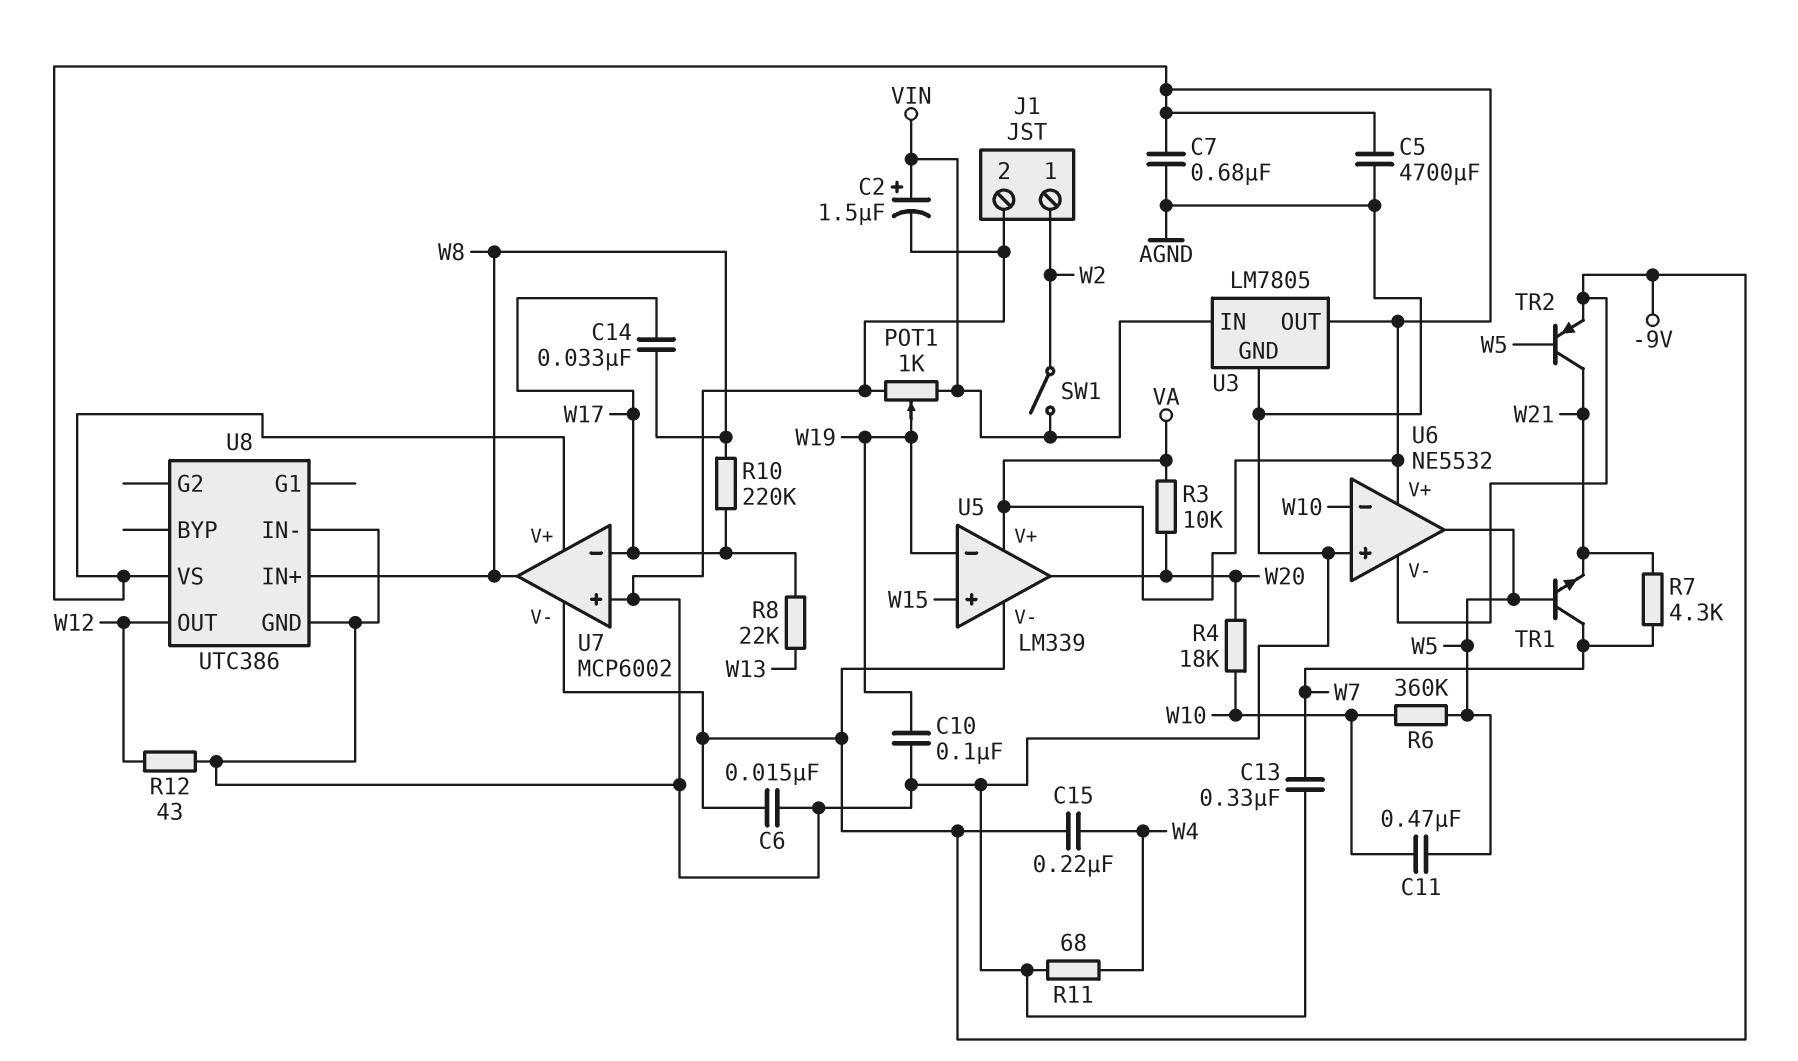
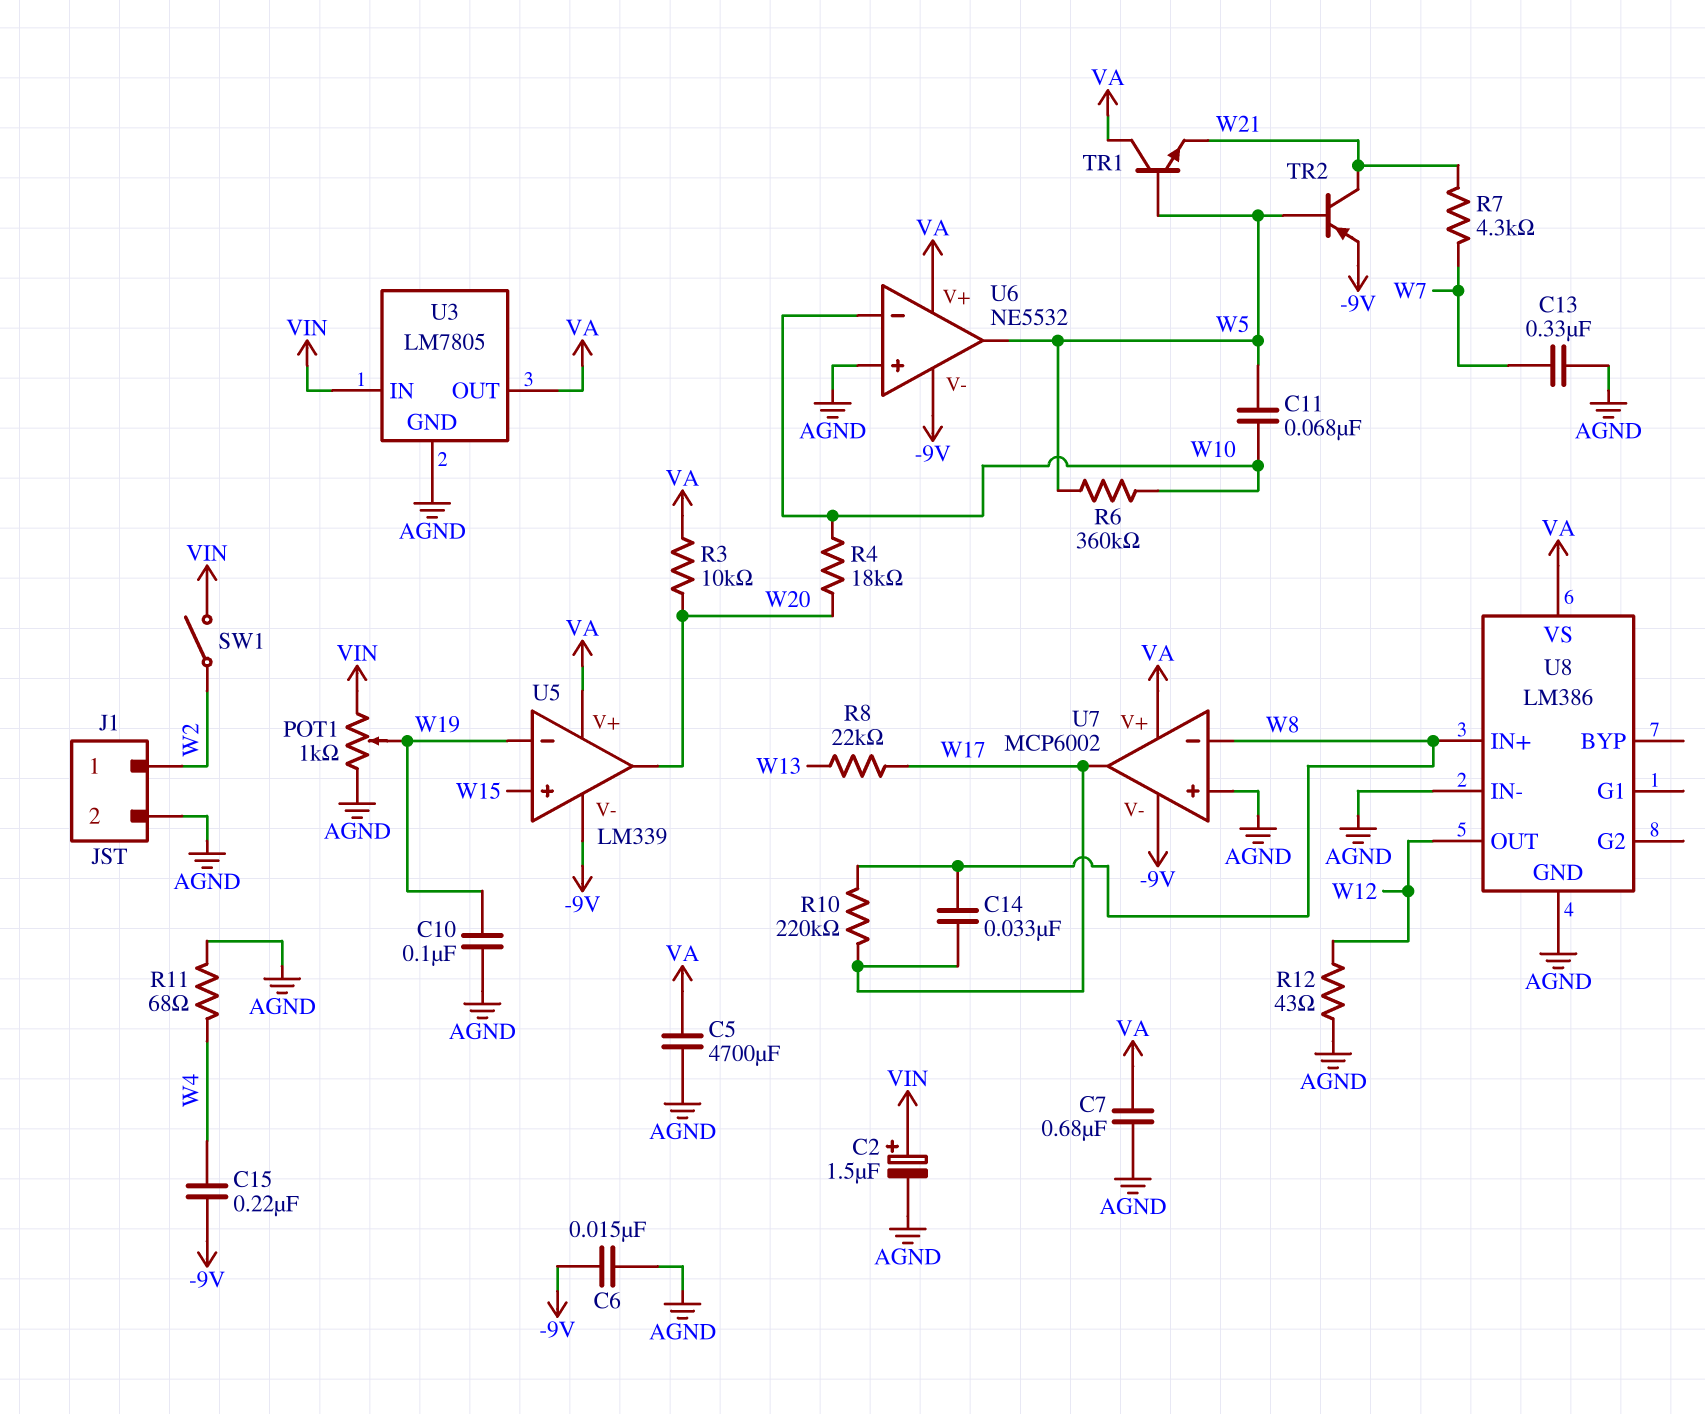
C11: 470nF (W5, W10) -> 68nF (W5, W10)
TR1: NPN (B W5, C W7, E W21) -> NPN (B W5, C VA, E W21)
U7 pin in-: W17 -> W8
U7 pin out: W8 -> W17
U8: UTC386 -> LM386

